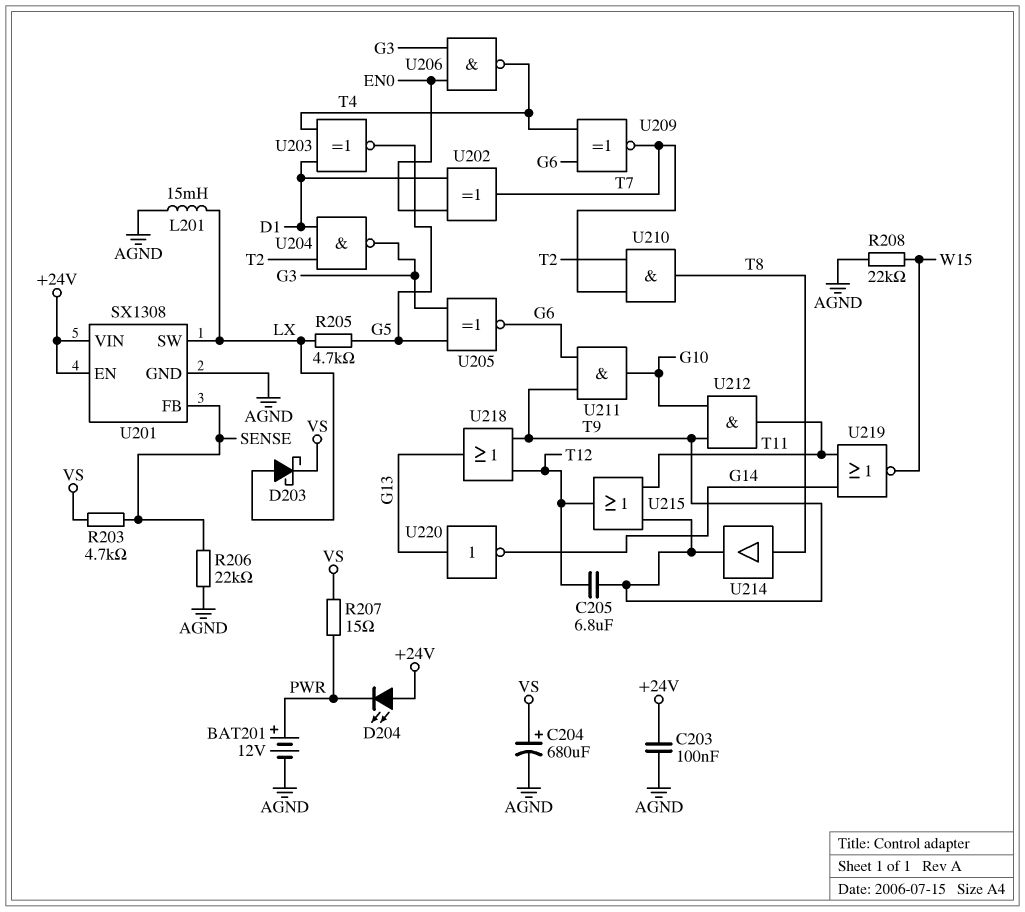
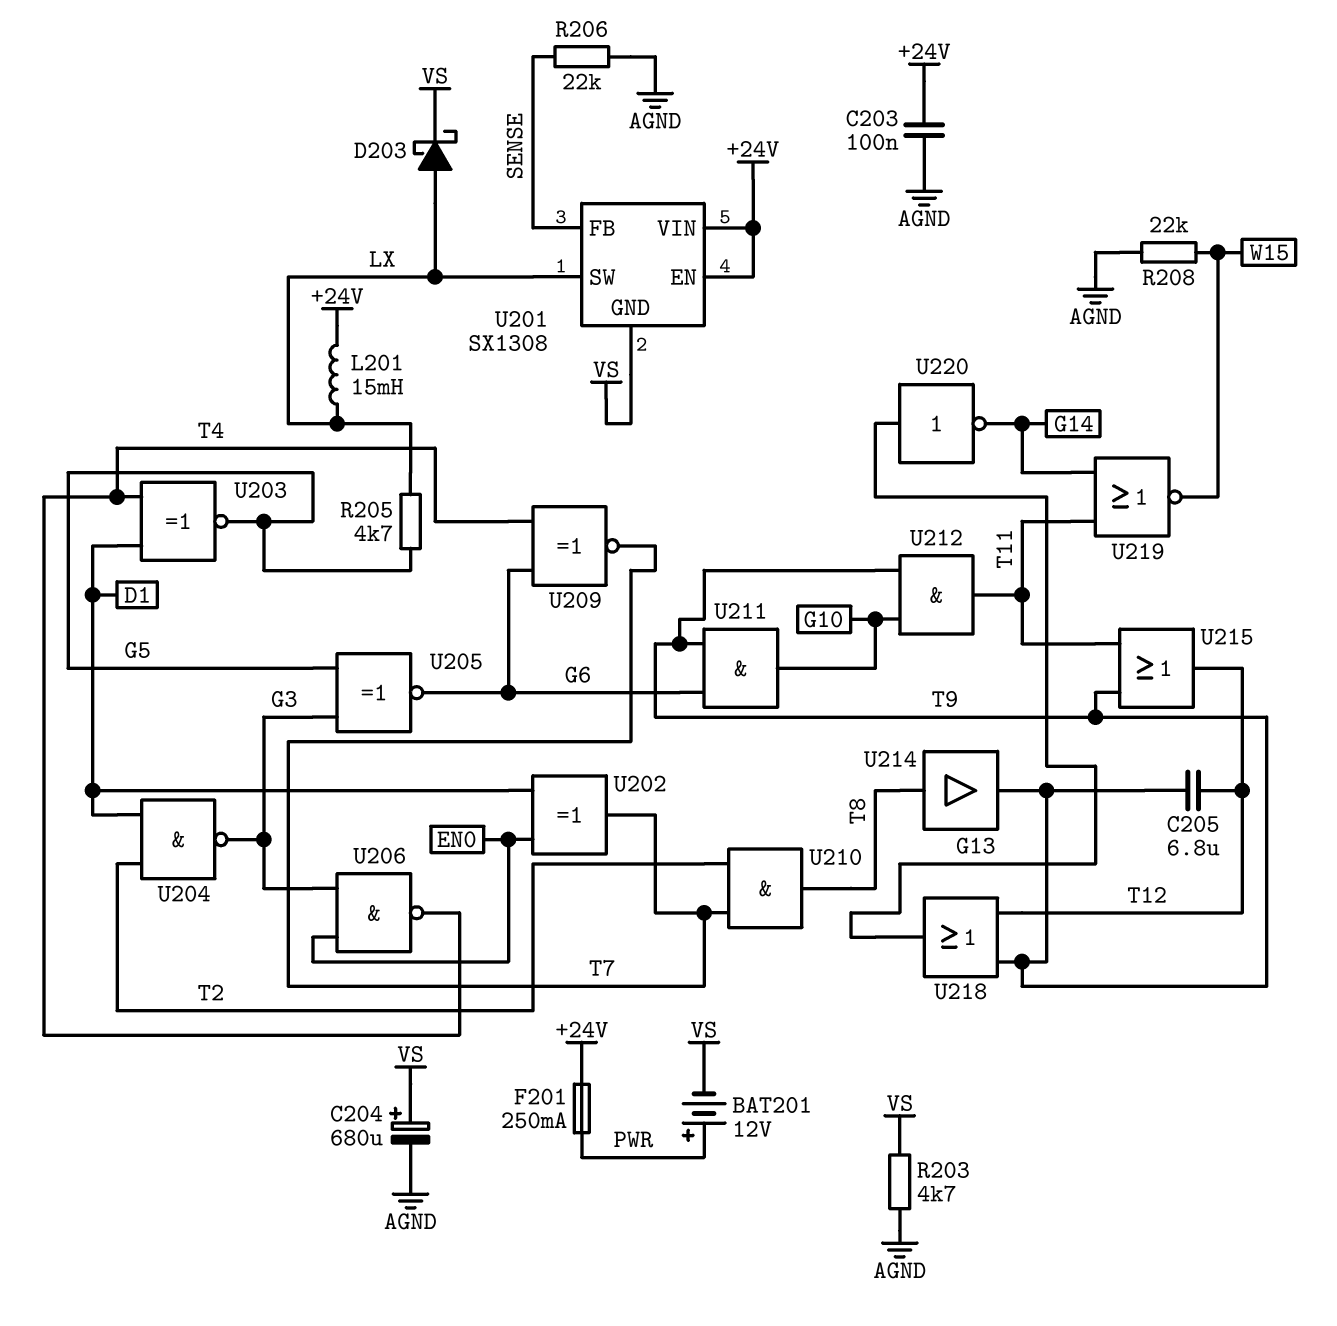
BAT201: 12V (plus PWR, minus AGND) -> 12V (plus PWR, minus VS)
D204: LED (A +24V, K PWR) -> none
F201: none -> 250mA (+24V, PWR)
L201: 15mH (AGND, LX) -> 15mH (+24V, LX)
R203: 4.7k (SENSE, VS) -> 4.7k (AGND, VS)
R207: 15 (PWR, VS) -> none
U201 pin GND: AGND -> VS

